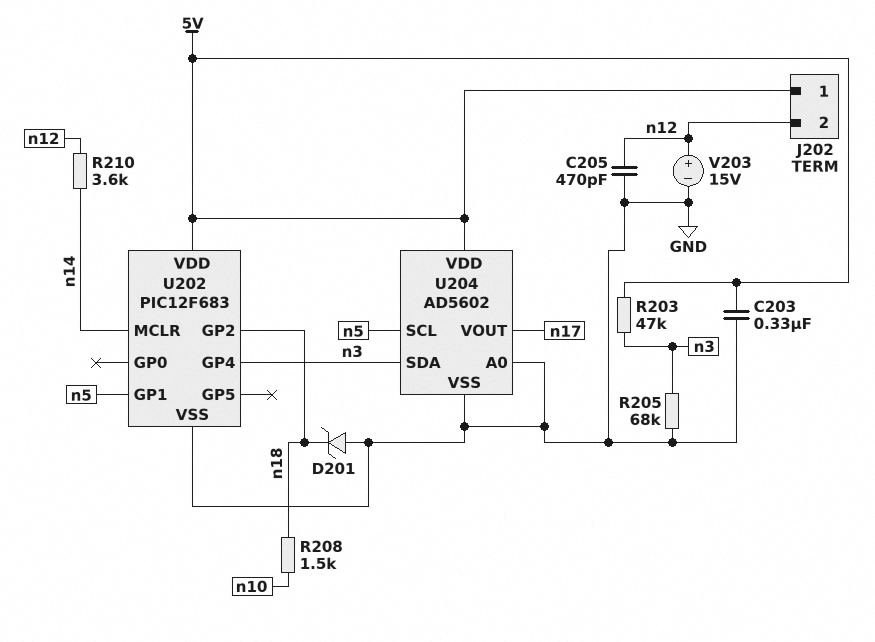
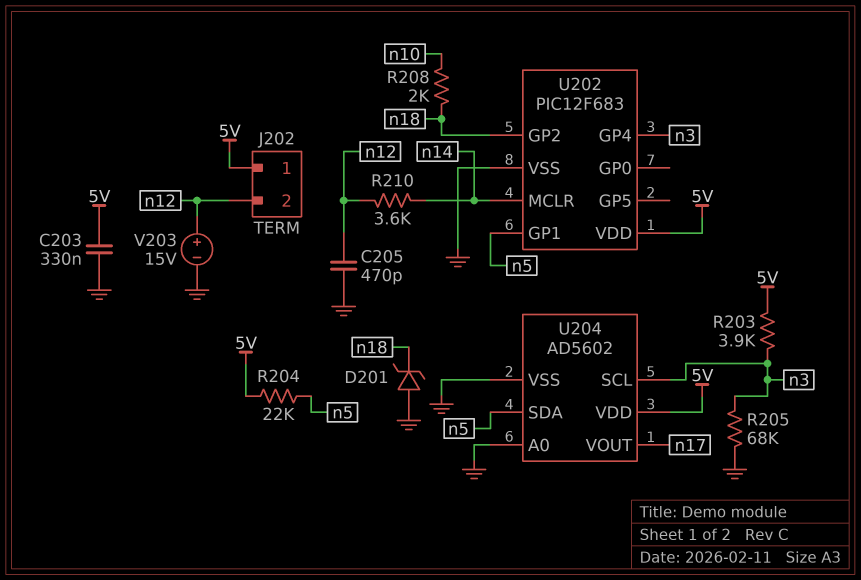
R203: 47k (5V, n3) -> 3.9k (5V, n3)
R204: none -> 22k (5V, n5)
R208: 1.5k (n10, n18) -> 2k (n10, n18)
U204 pin SCL: n5 -> n3
U204 pin SDA: n3 -> n5

